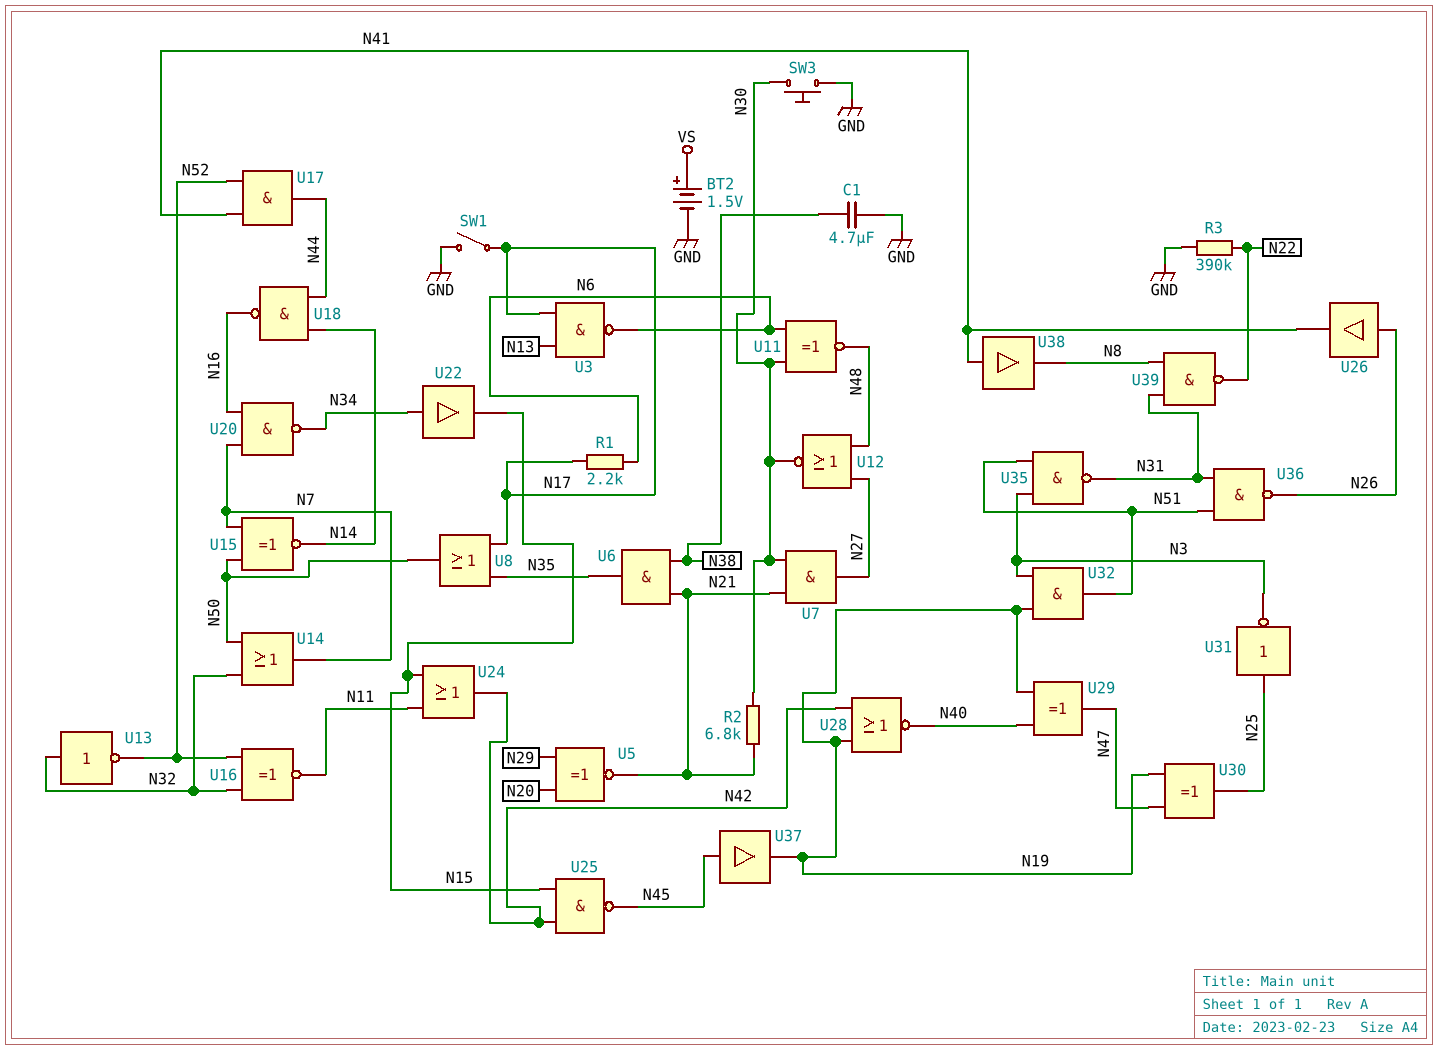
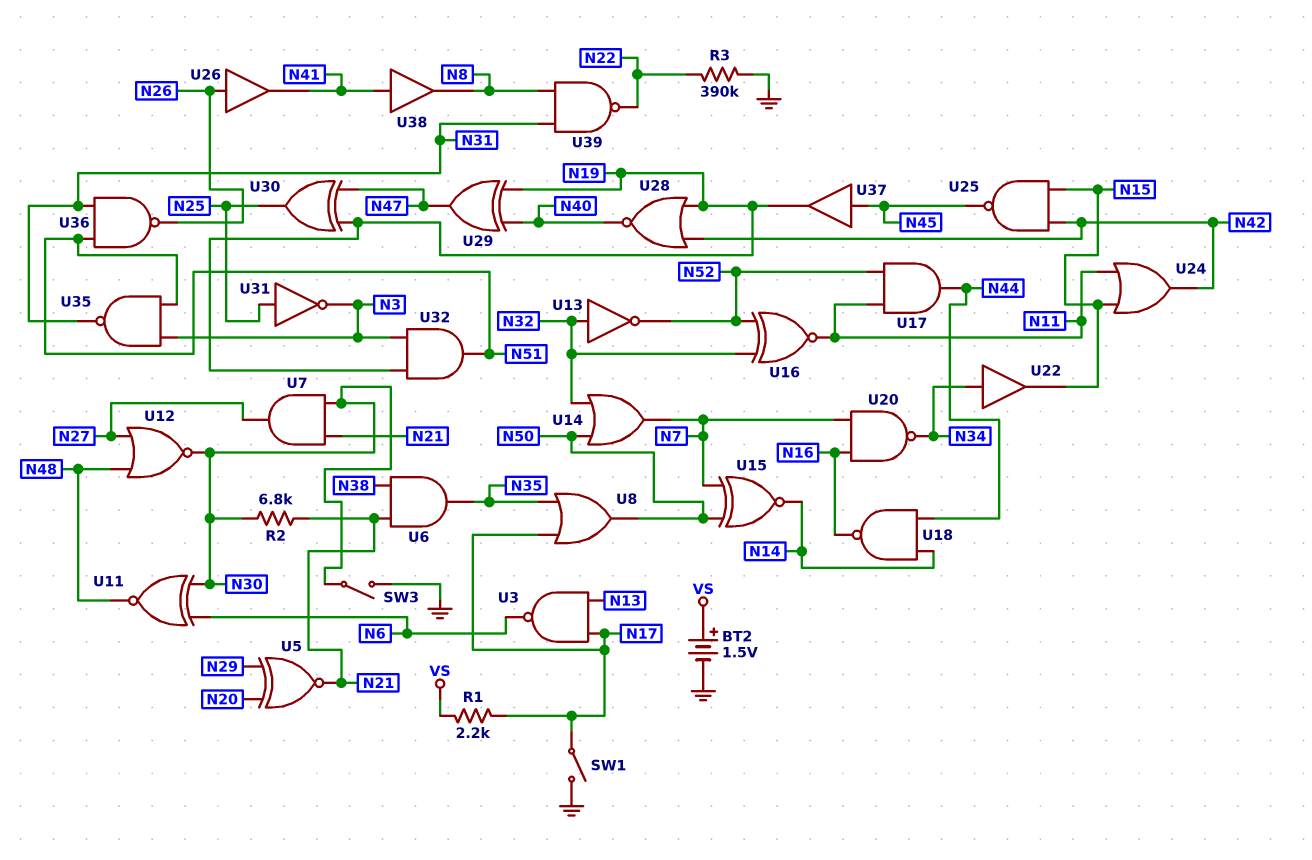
C1: 4.7uF (GND, N38) -> none
R1: 2.2k (N6, N17) -> 2.2k (N17, VS)
SW3: button (GND, N30) -> switch (GND, N30)
U17: AND (in N41, in N52, out N44) -> AND (in N11, in N52, out N44)

